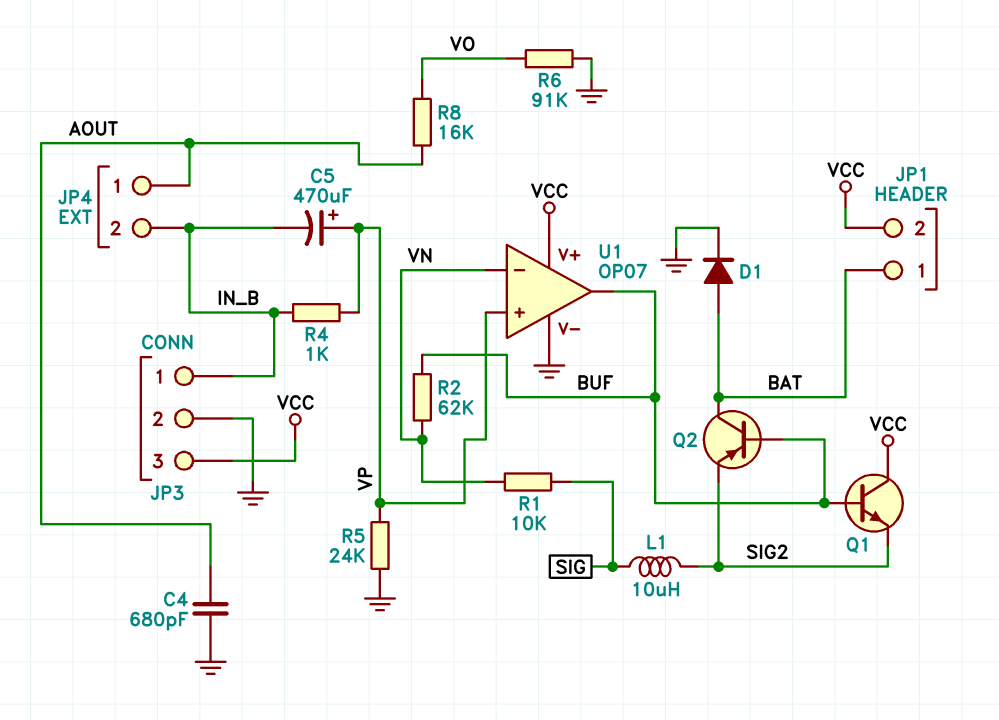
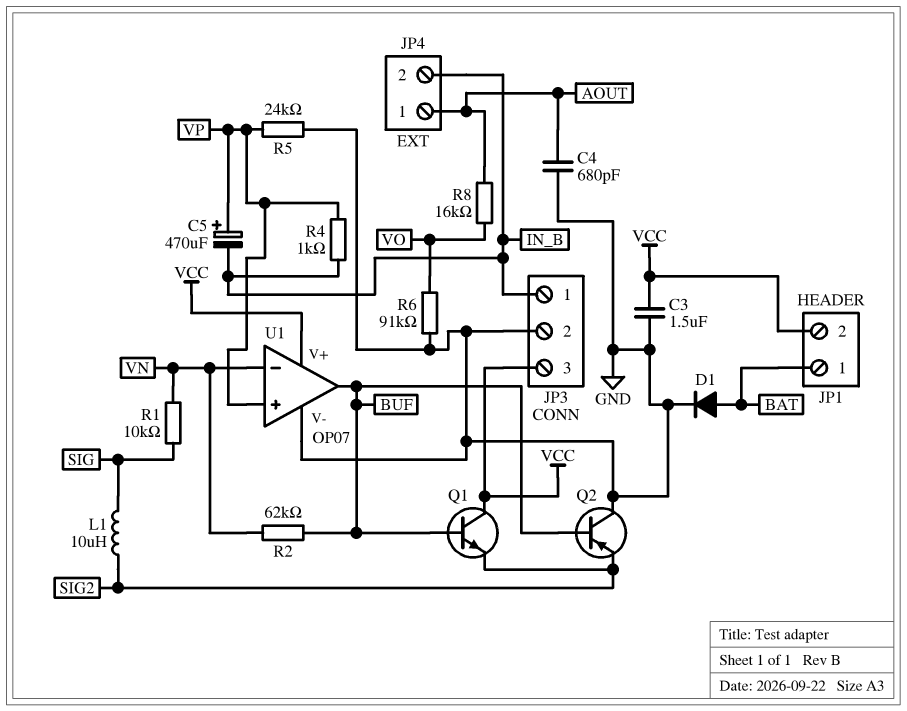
C3: none -> 1.5uF (GND, VCC)
Q2: PNP (B BUF, C BAT, E SIG2) -> PNP (B BUF, C GND, E SIG2)

